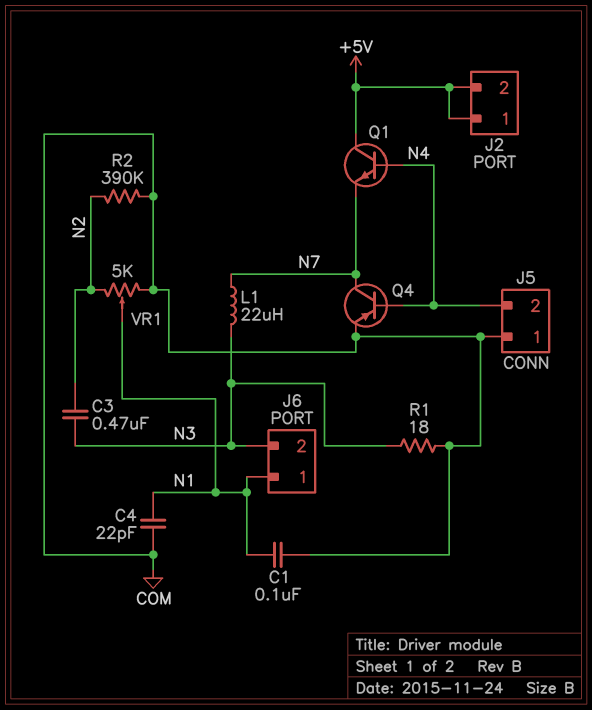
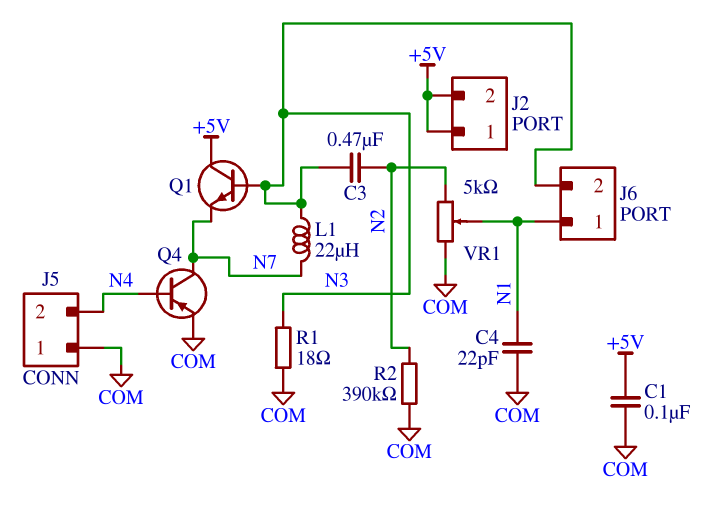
C1: 100nF (COM, N1) -> 100nF (+5V, COM)
Q1: NPN (B N4, C +5V, E N7) -> NPN (B N3, C +5V, E N7)

